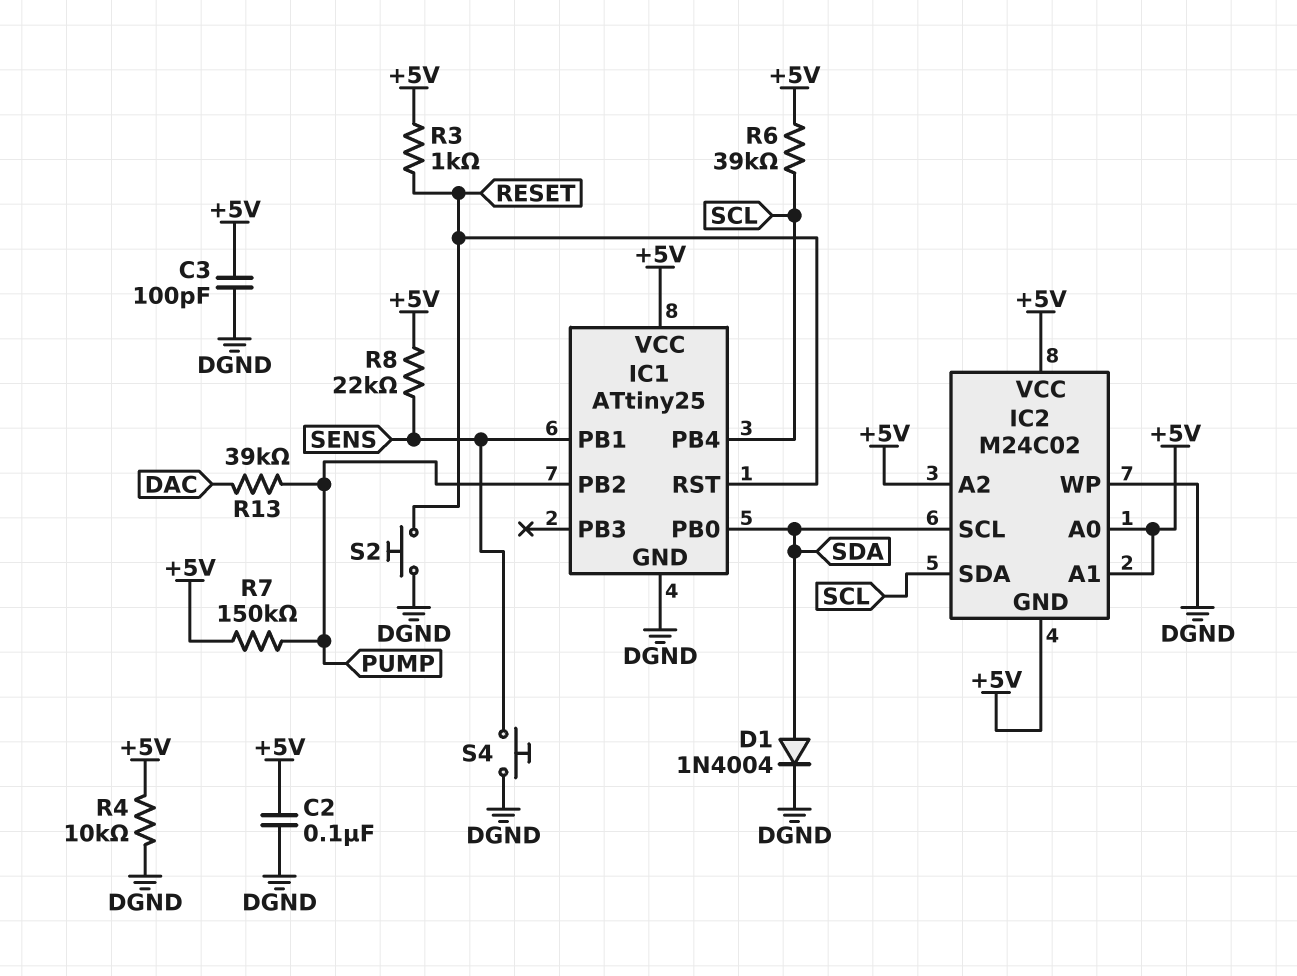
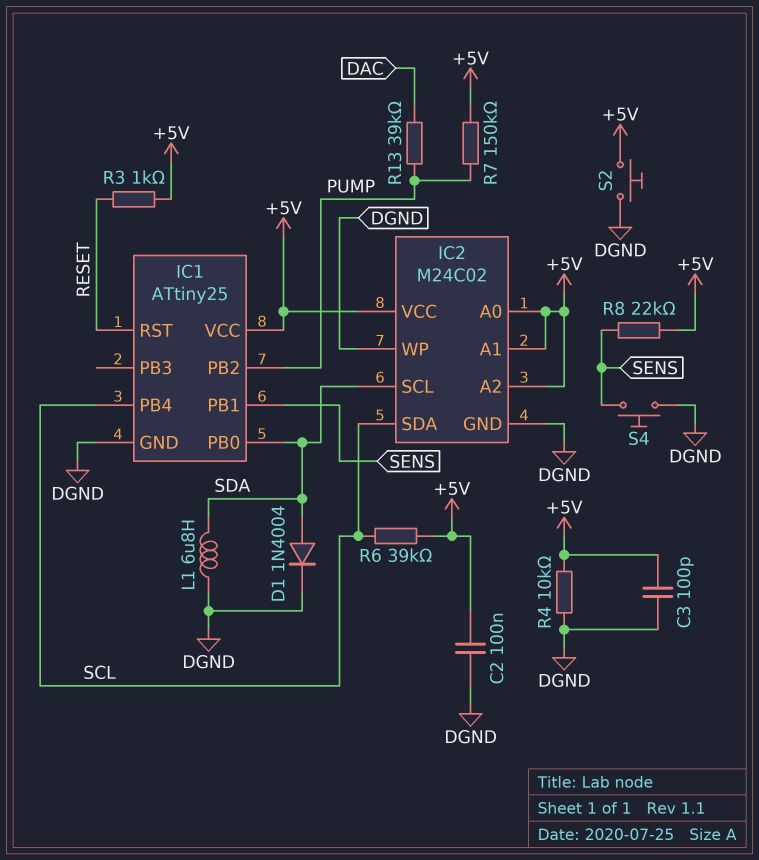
IC2 pin GND: +5V -> DGND
L1: none -> 6.8uH (DGND, SDA)
S2: button (DGND, RESET) -> button (+5V, DGND)

